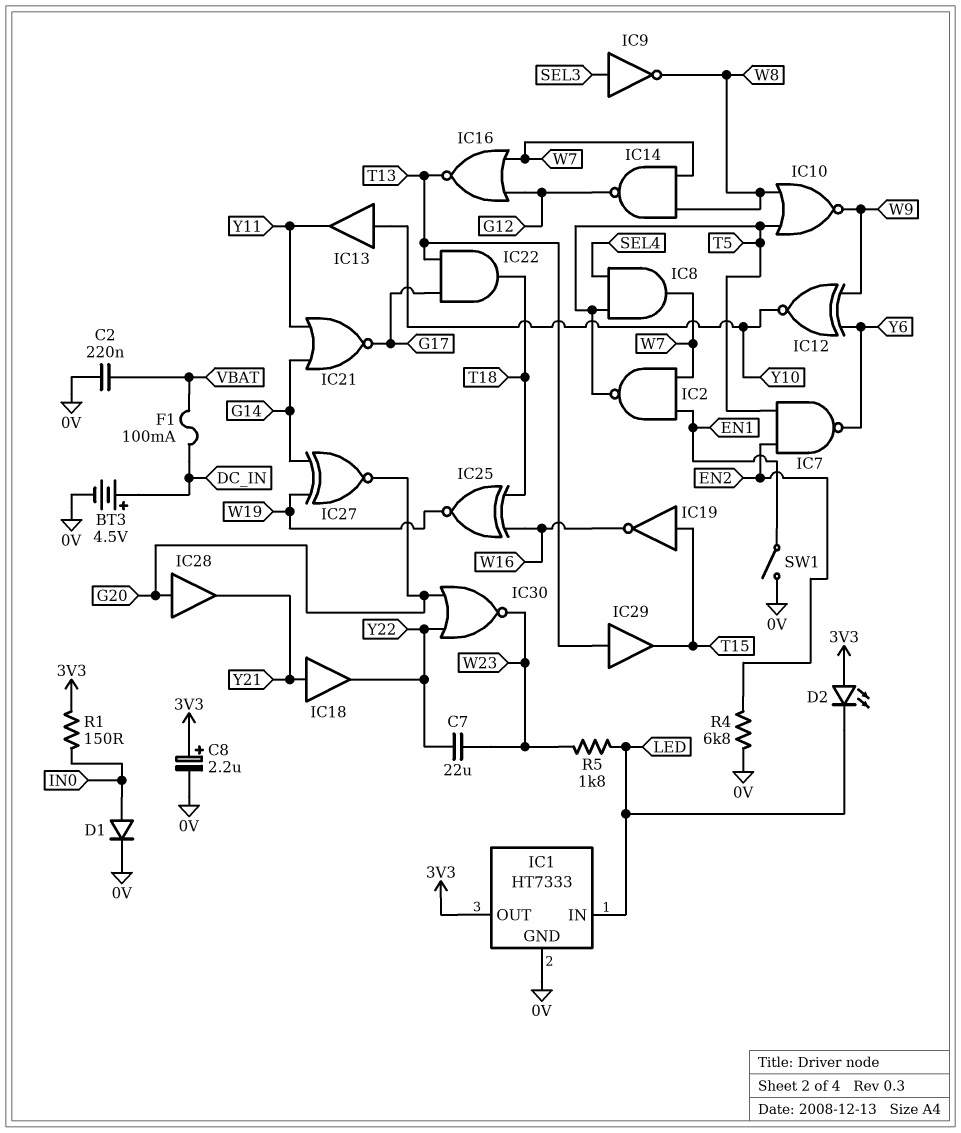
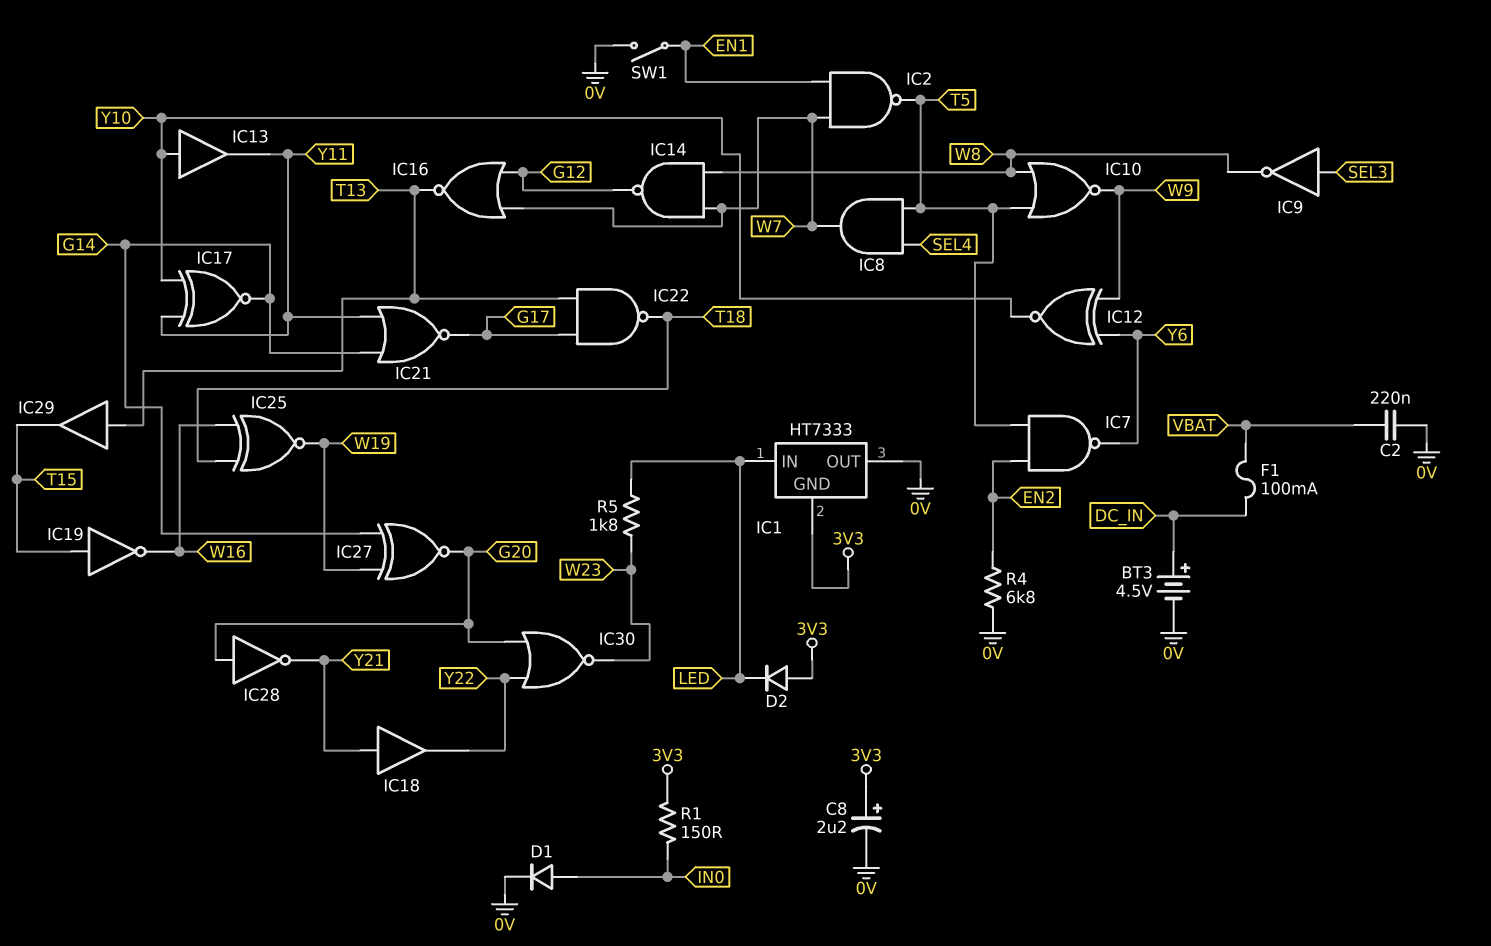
C7: 22uF (W23, Y22) -> none
D2: LED (A 3V3, K LED) -> diode (A 3V3, K LED)
IC1 pin GND: 0V -> 3V3
IC1 pin OUT: 3V3 -> 0V
IC17: none -> XNOR (in Y10, in Y11, out G14)
IC22: AND (in G17, in T13, out T18) -> NAND (in G17, in T13, out T18)
IC28: buffer (in G20, out Y21) -> NOT (in G20, out Y21)

